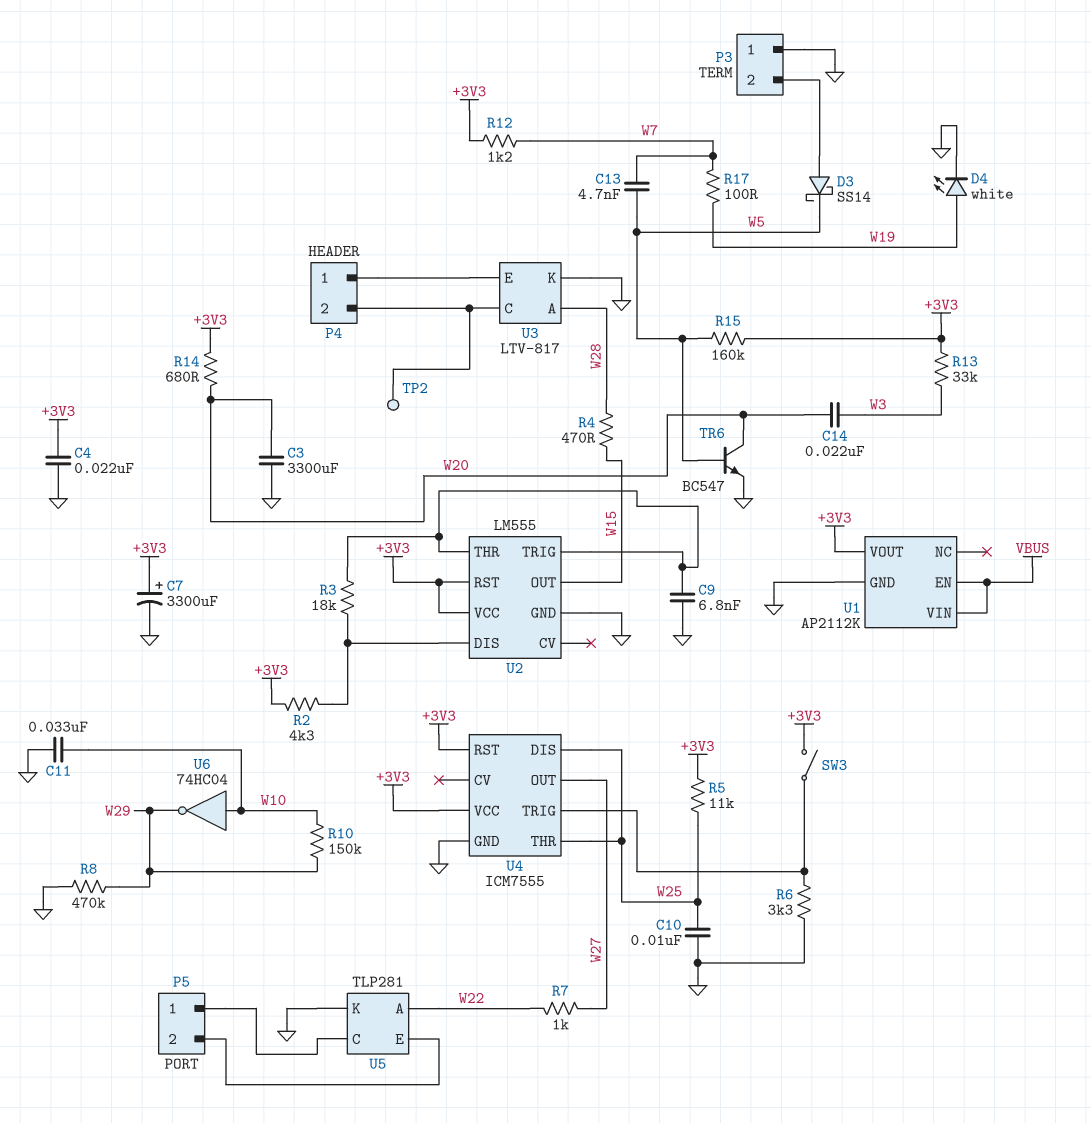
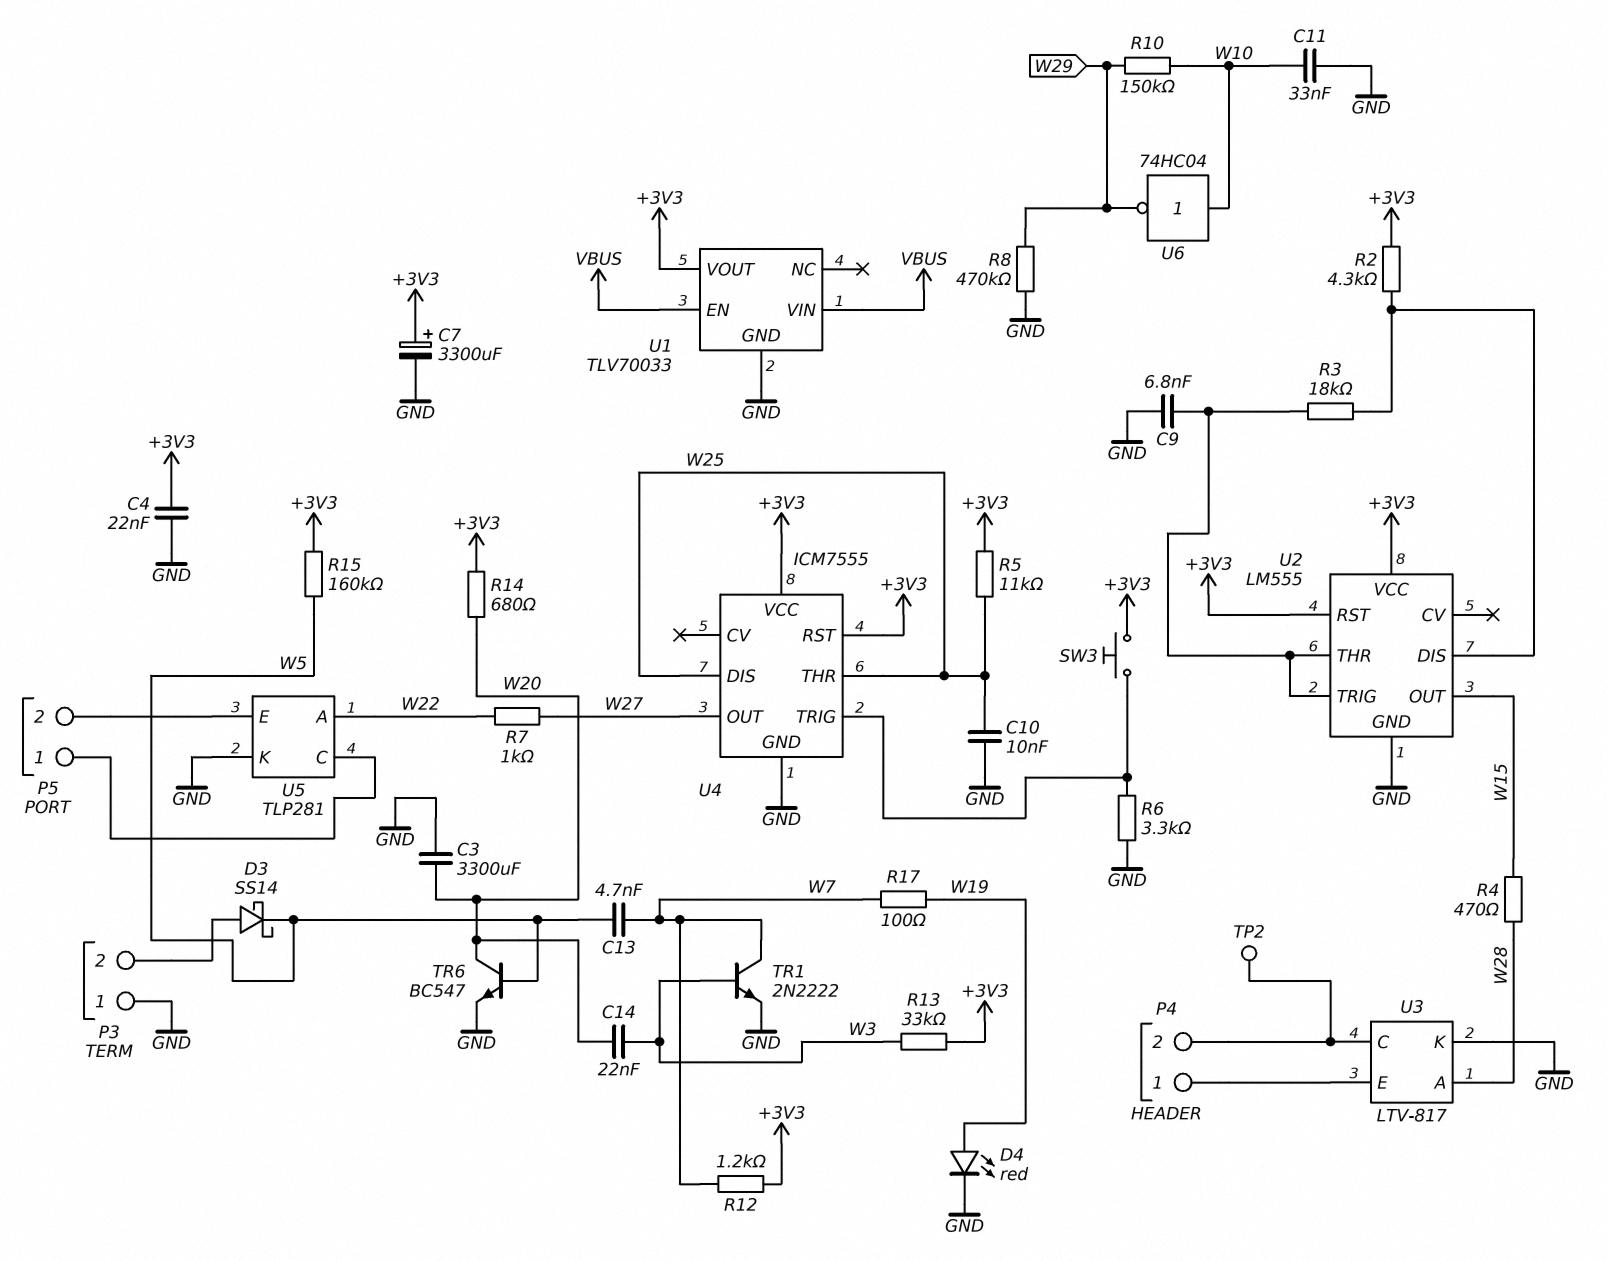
D4: LED white (A W19, K GND) -> LED red (A W19, K GND)
SW3: switch (+3V3, U4/TRIG) -> button (+3V3, U4/TRIG)
TR1: none -> NPN 2N2222 (B W3, C W7, E GND)
U1: AP2112K -> TLV70033

